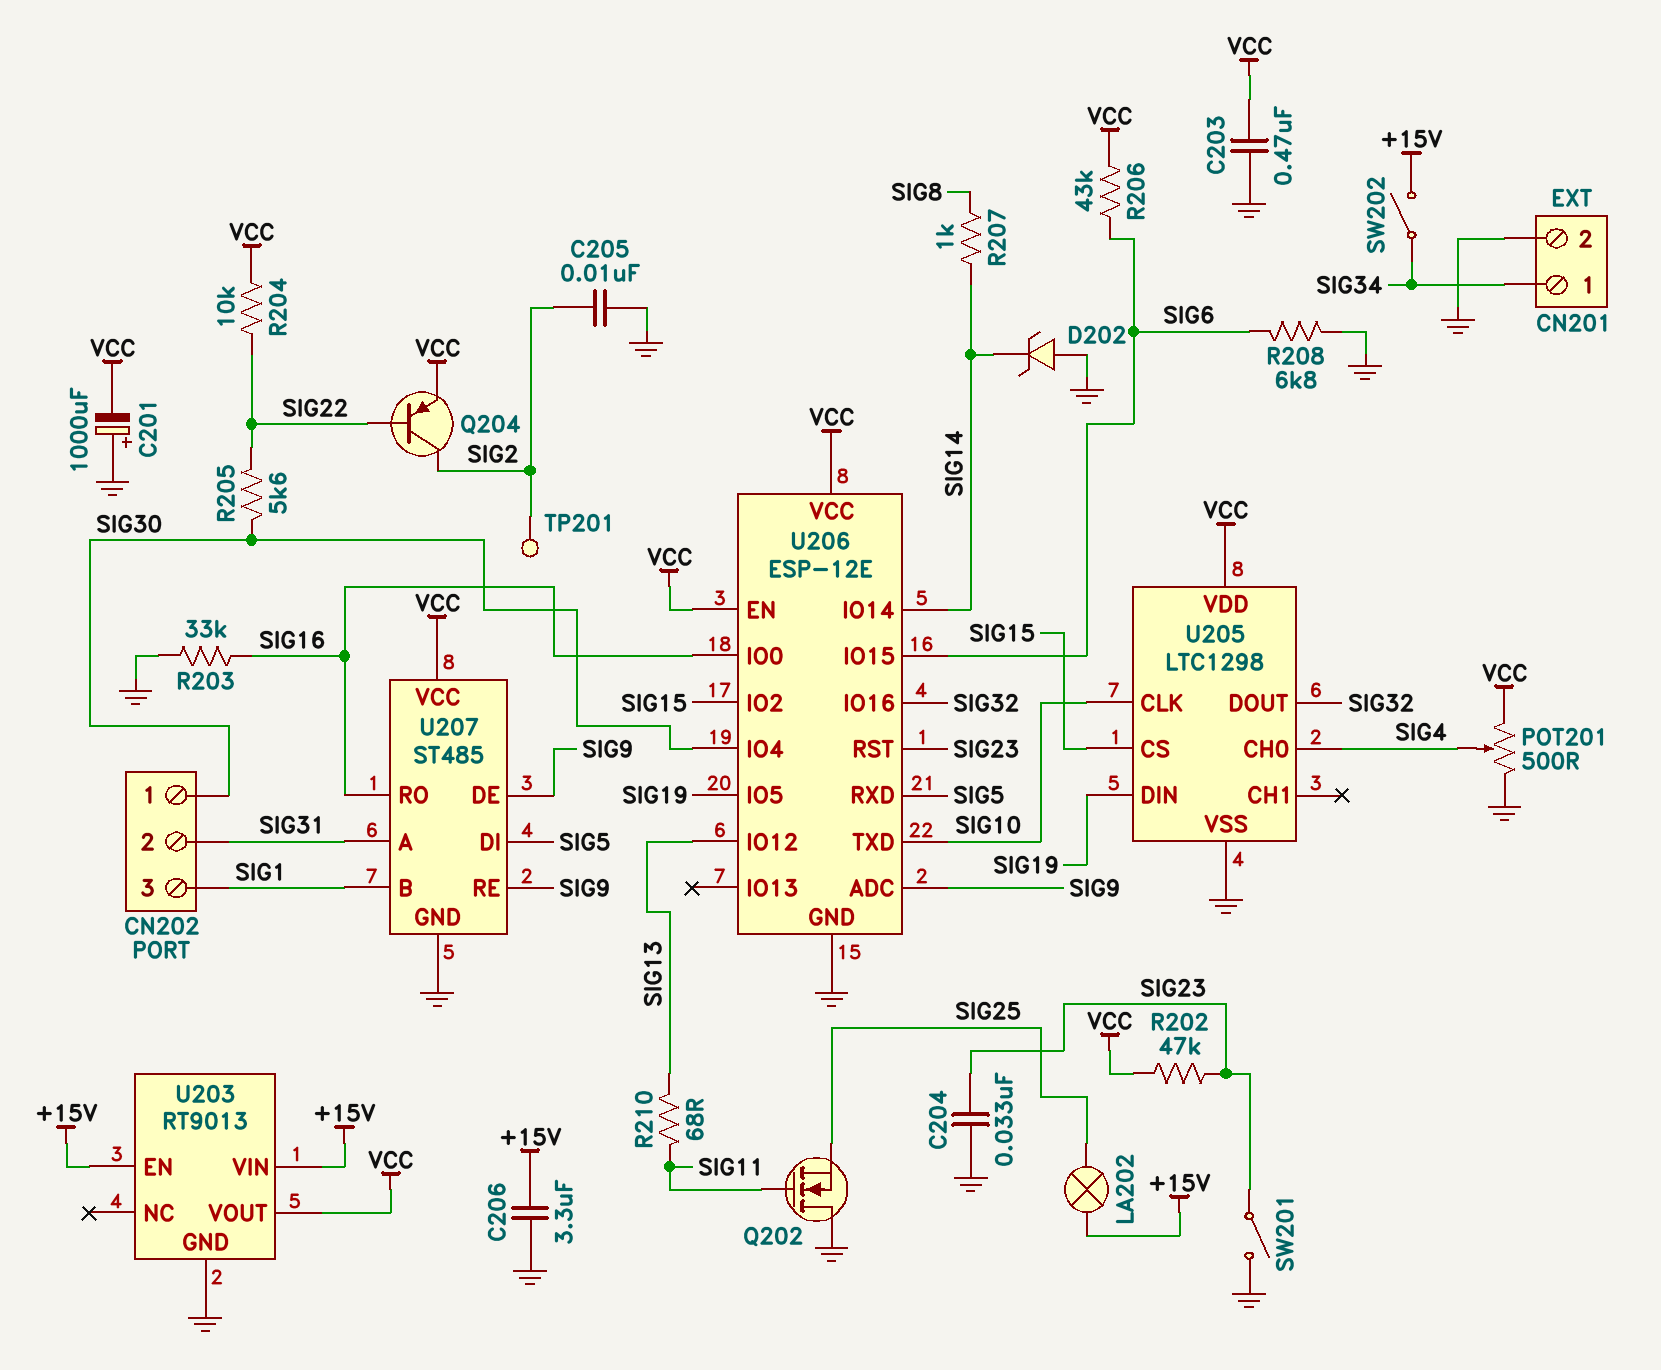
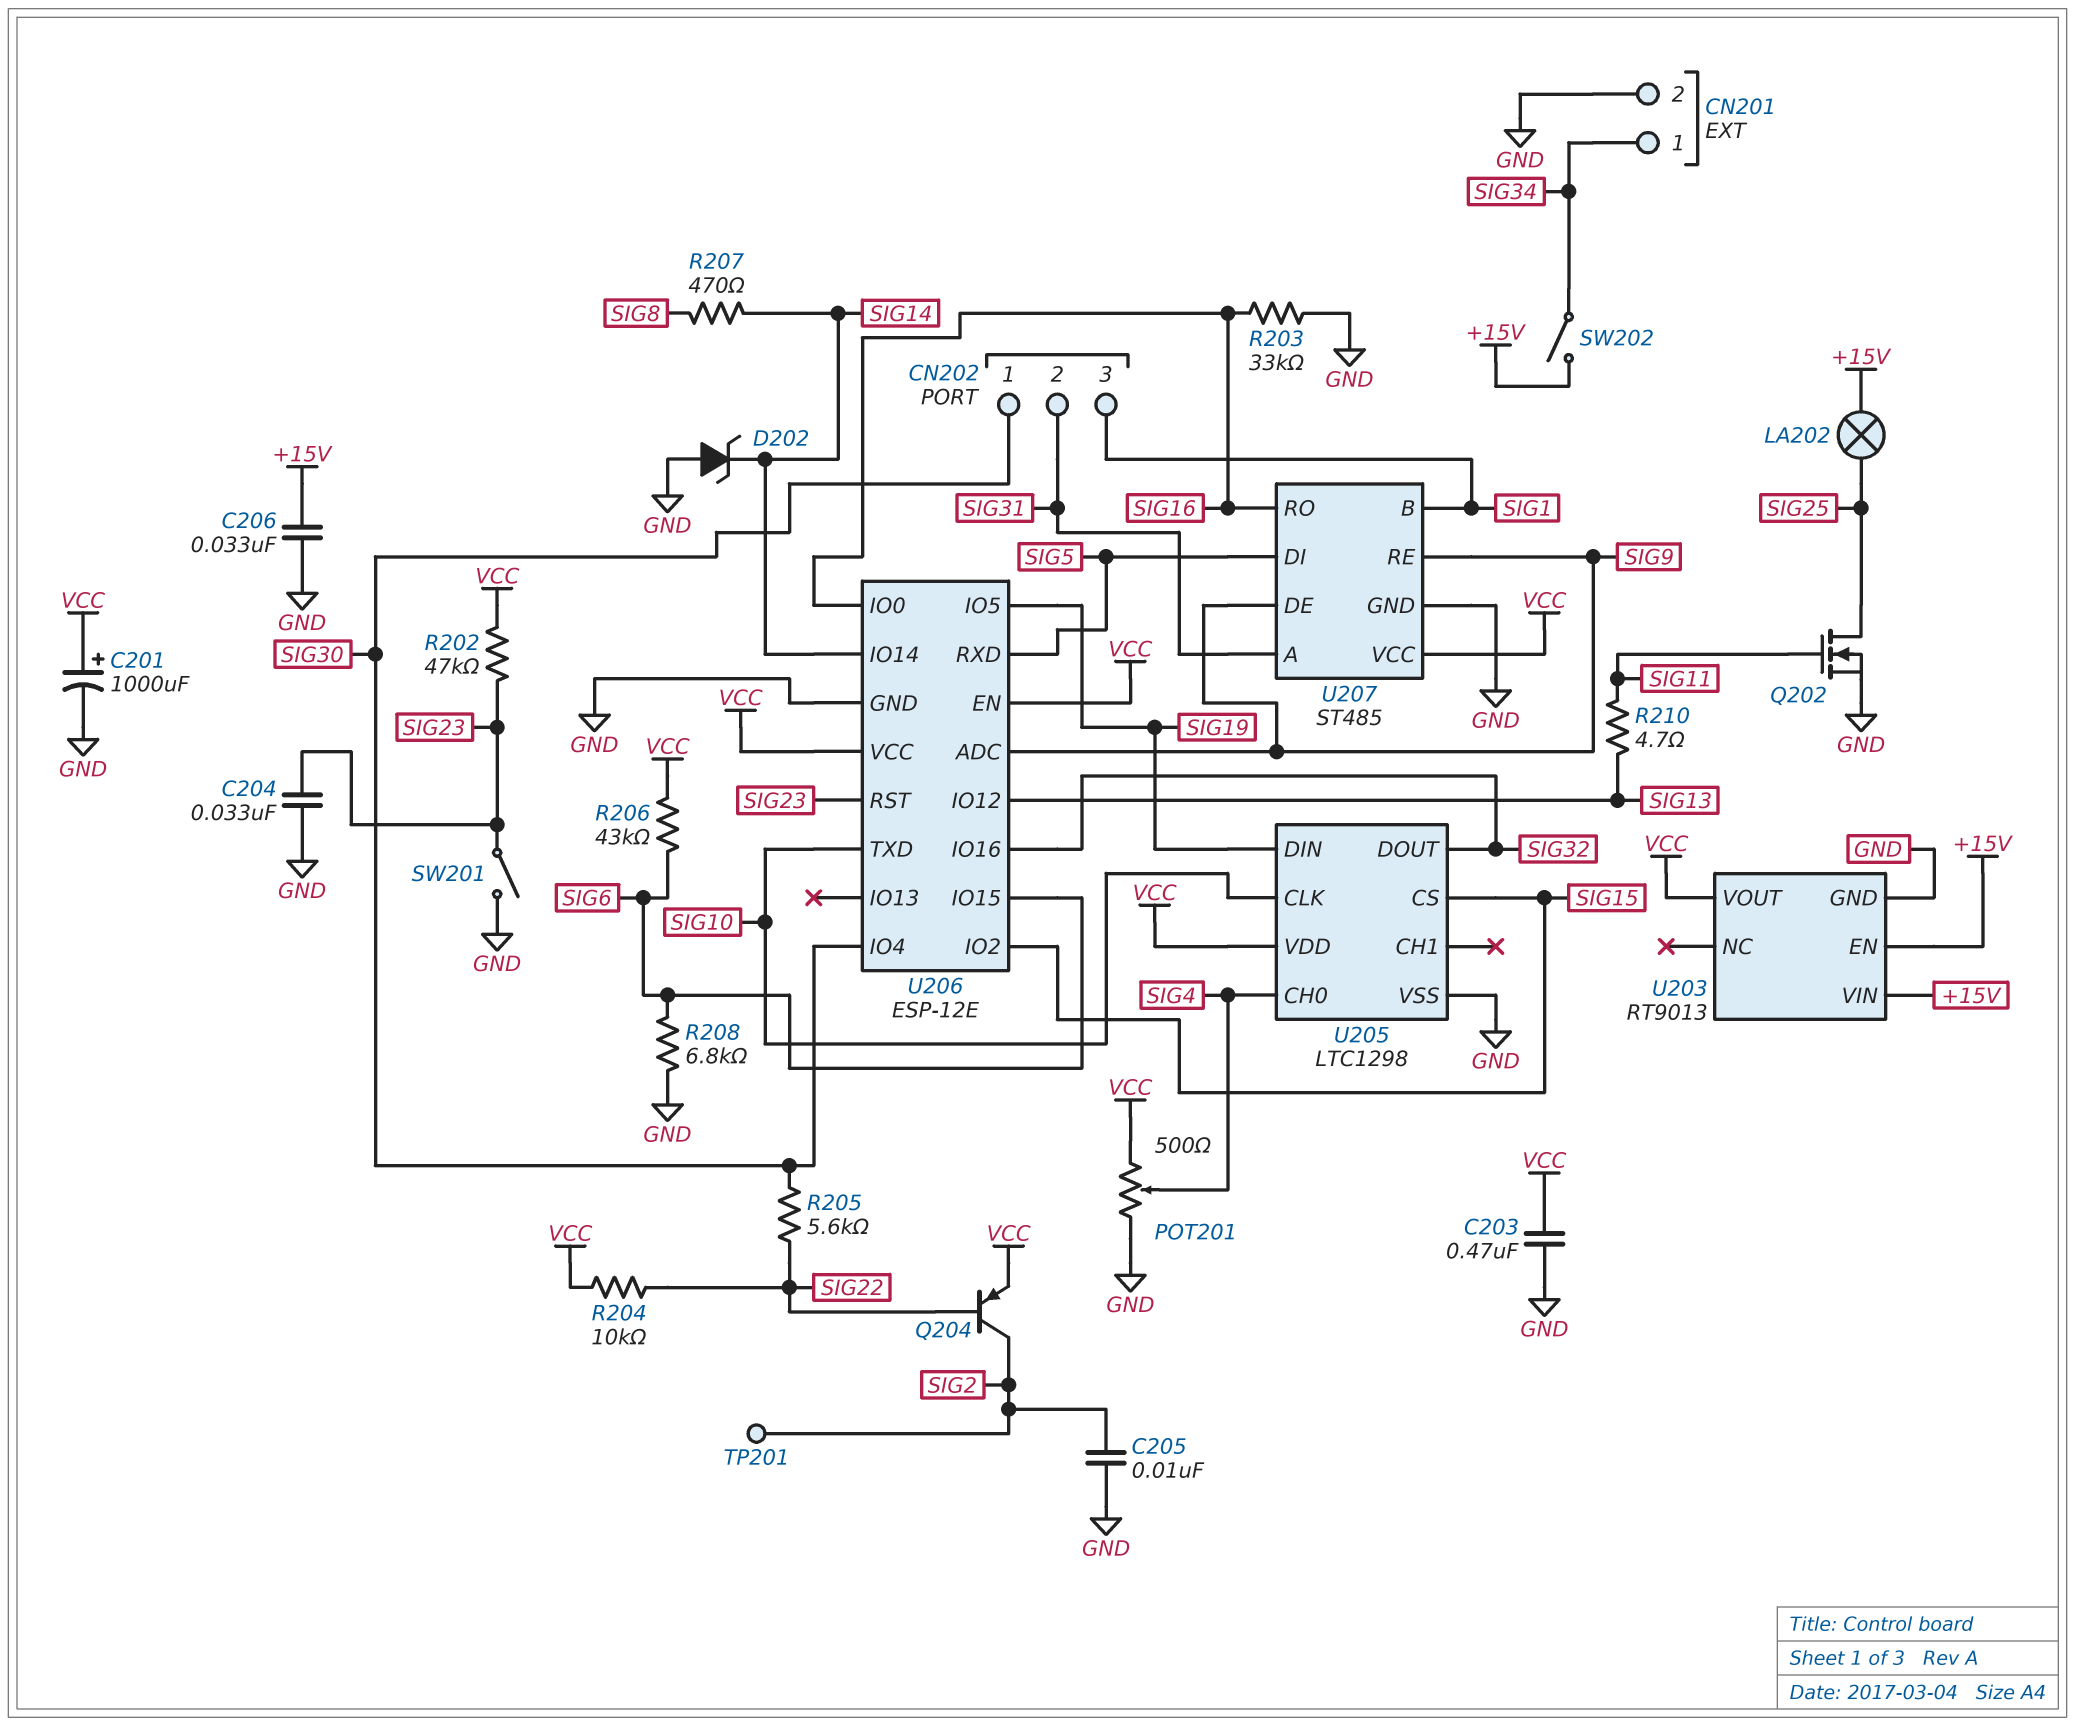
C201: 1000uF (plus GND, minus VCC) -> 1000uF (plus VCC, minus GND)
C206: 3.3uF (+15V, GND) -> 33nF (+15V, GND)
Q202: NMOS (G SIG11, D GND, S SIG25) -> NMOS (G SIG11, D SIG25, S GND)
R207: 1k (SIG8, SIG14) -> 470 (SIG8, SIG14)
R210: 68 (SIG11, SIG13) -> 4.7 (SIG11, SIG13)

